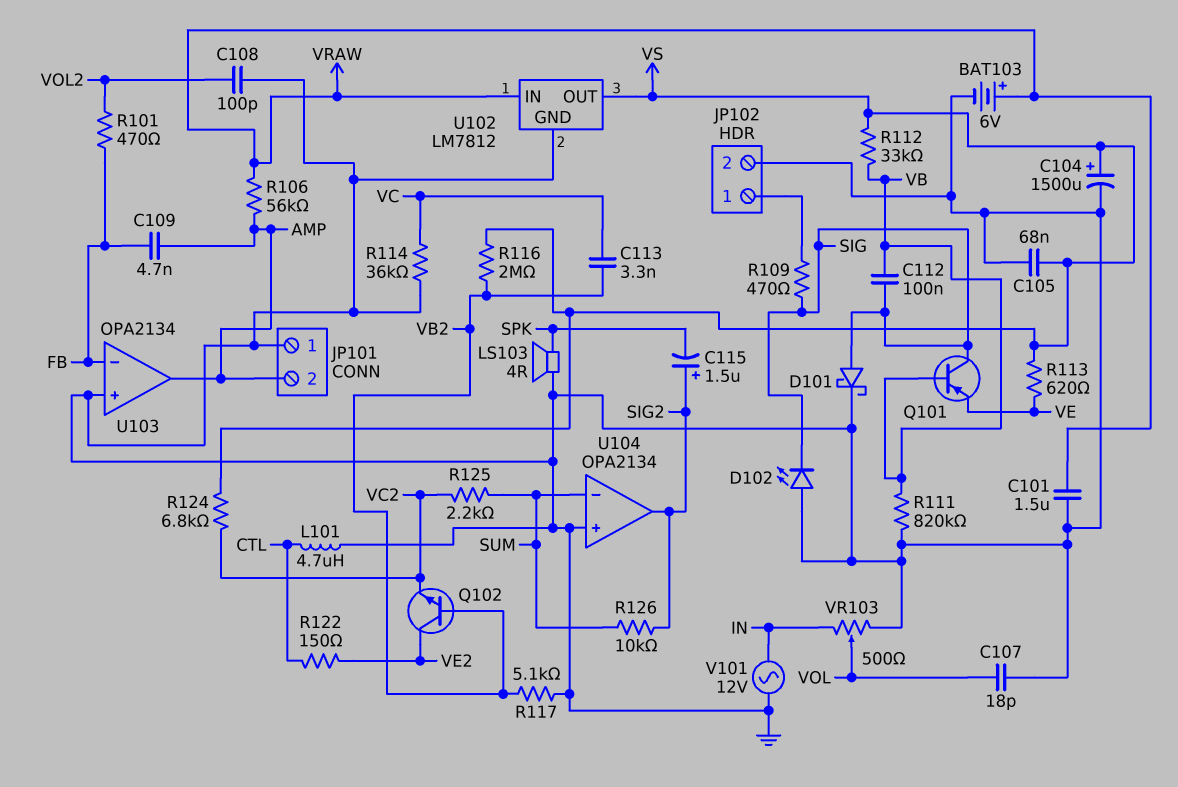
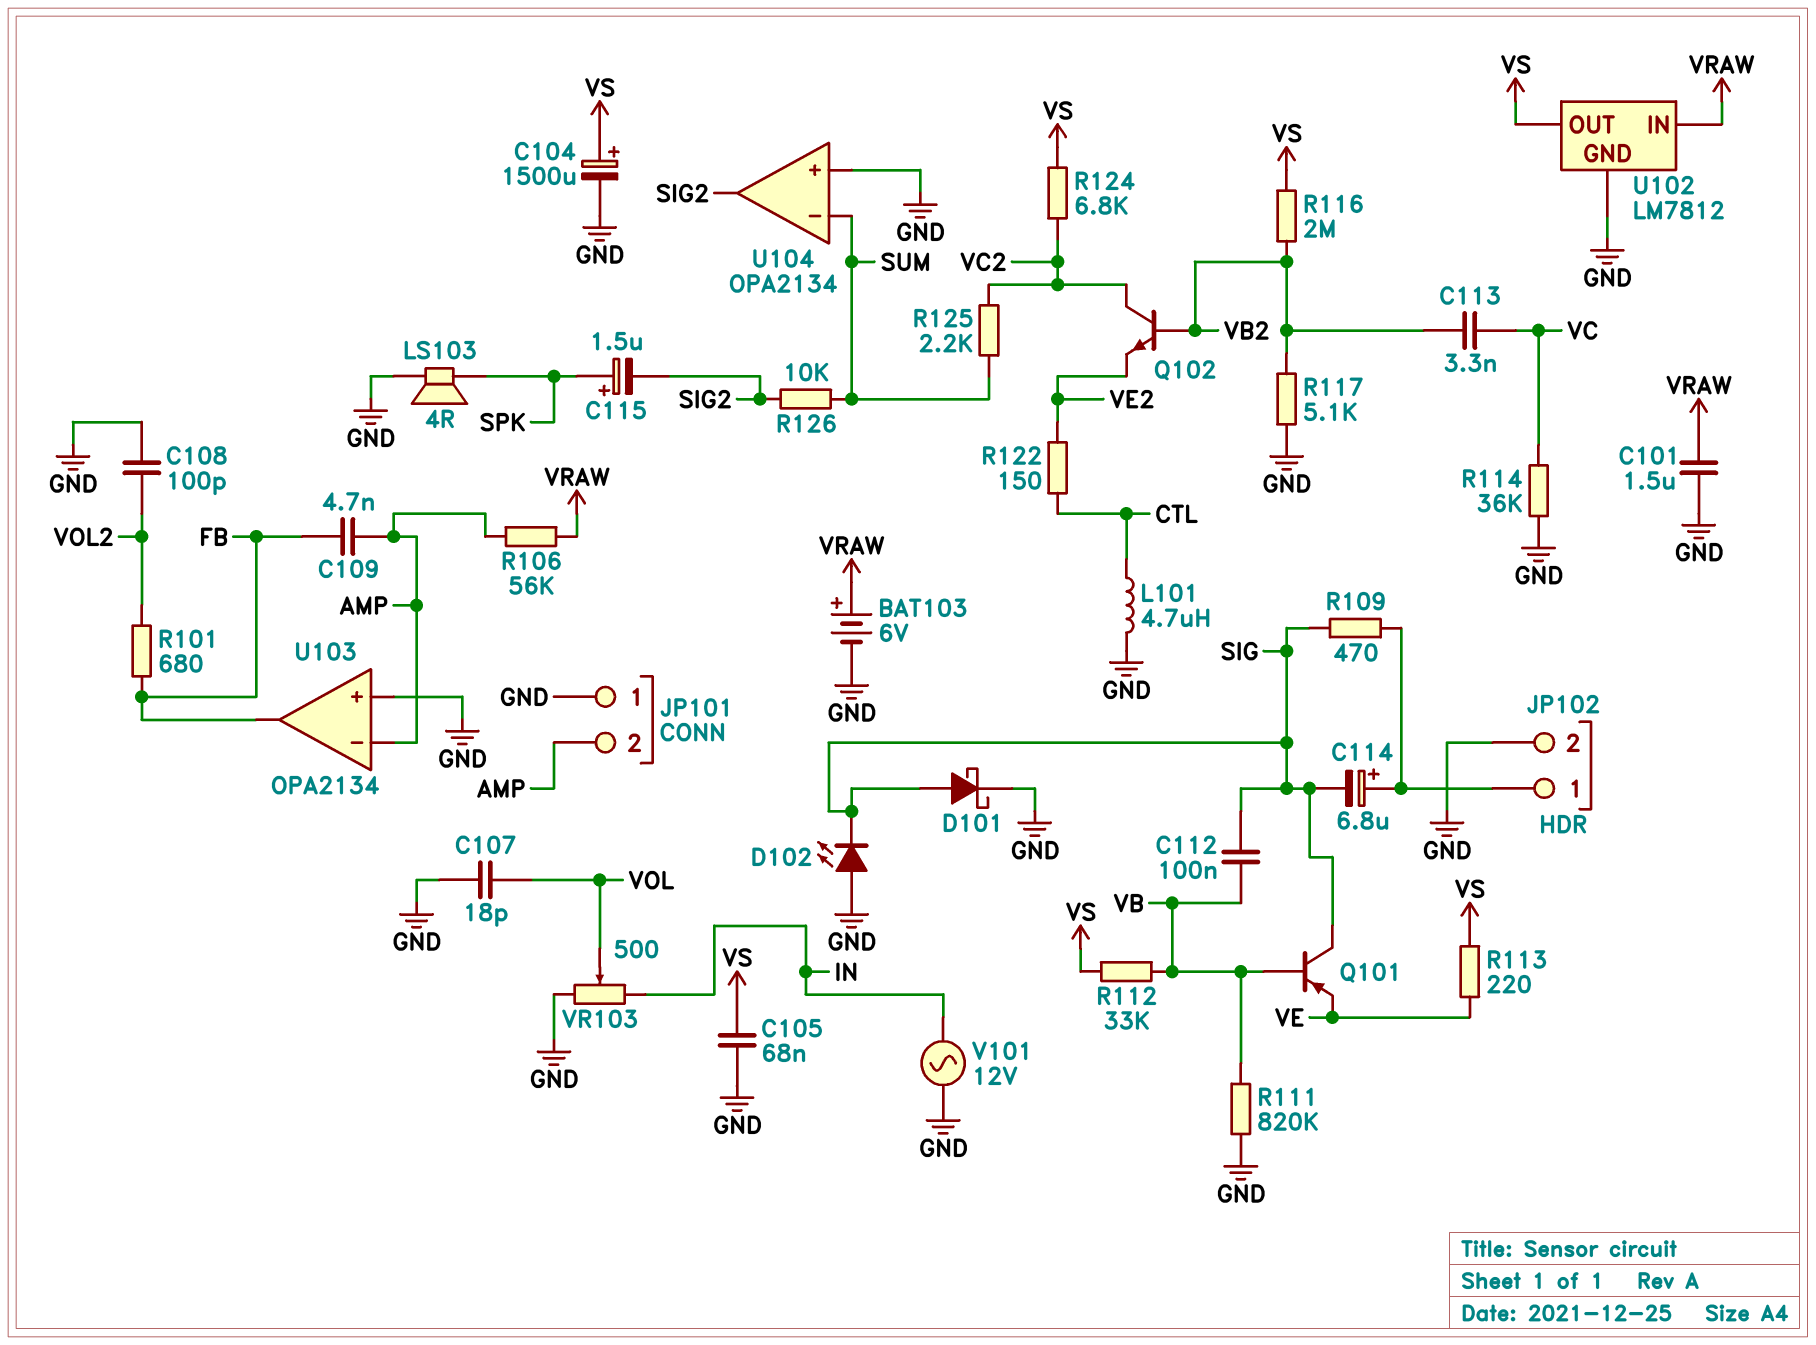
C114: none -> 6.8uF (plus JP102/1, minus SIG)
C115: 1.5uF (plus SIG2, minus SPK) -> 1.5uF (plus SPK, minus SIG2)
Q102: NPN (B VB2, C VE2, E VC2) -> NPN (B VB2, C VC2, E VE2)
R101: 470 (FB, VOL2) -> 680 (FB, VOL2)
R113: 620 (VE, VS) -> 220 (VE, VS)
U103 pin in-: FB -> AMP
U103 pin out: AMP -> FB

